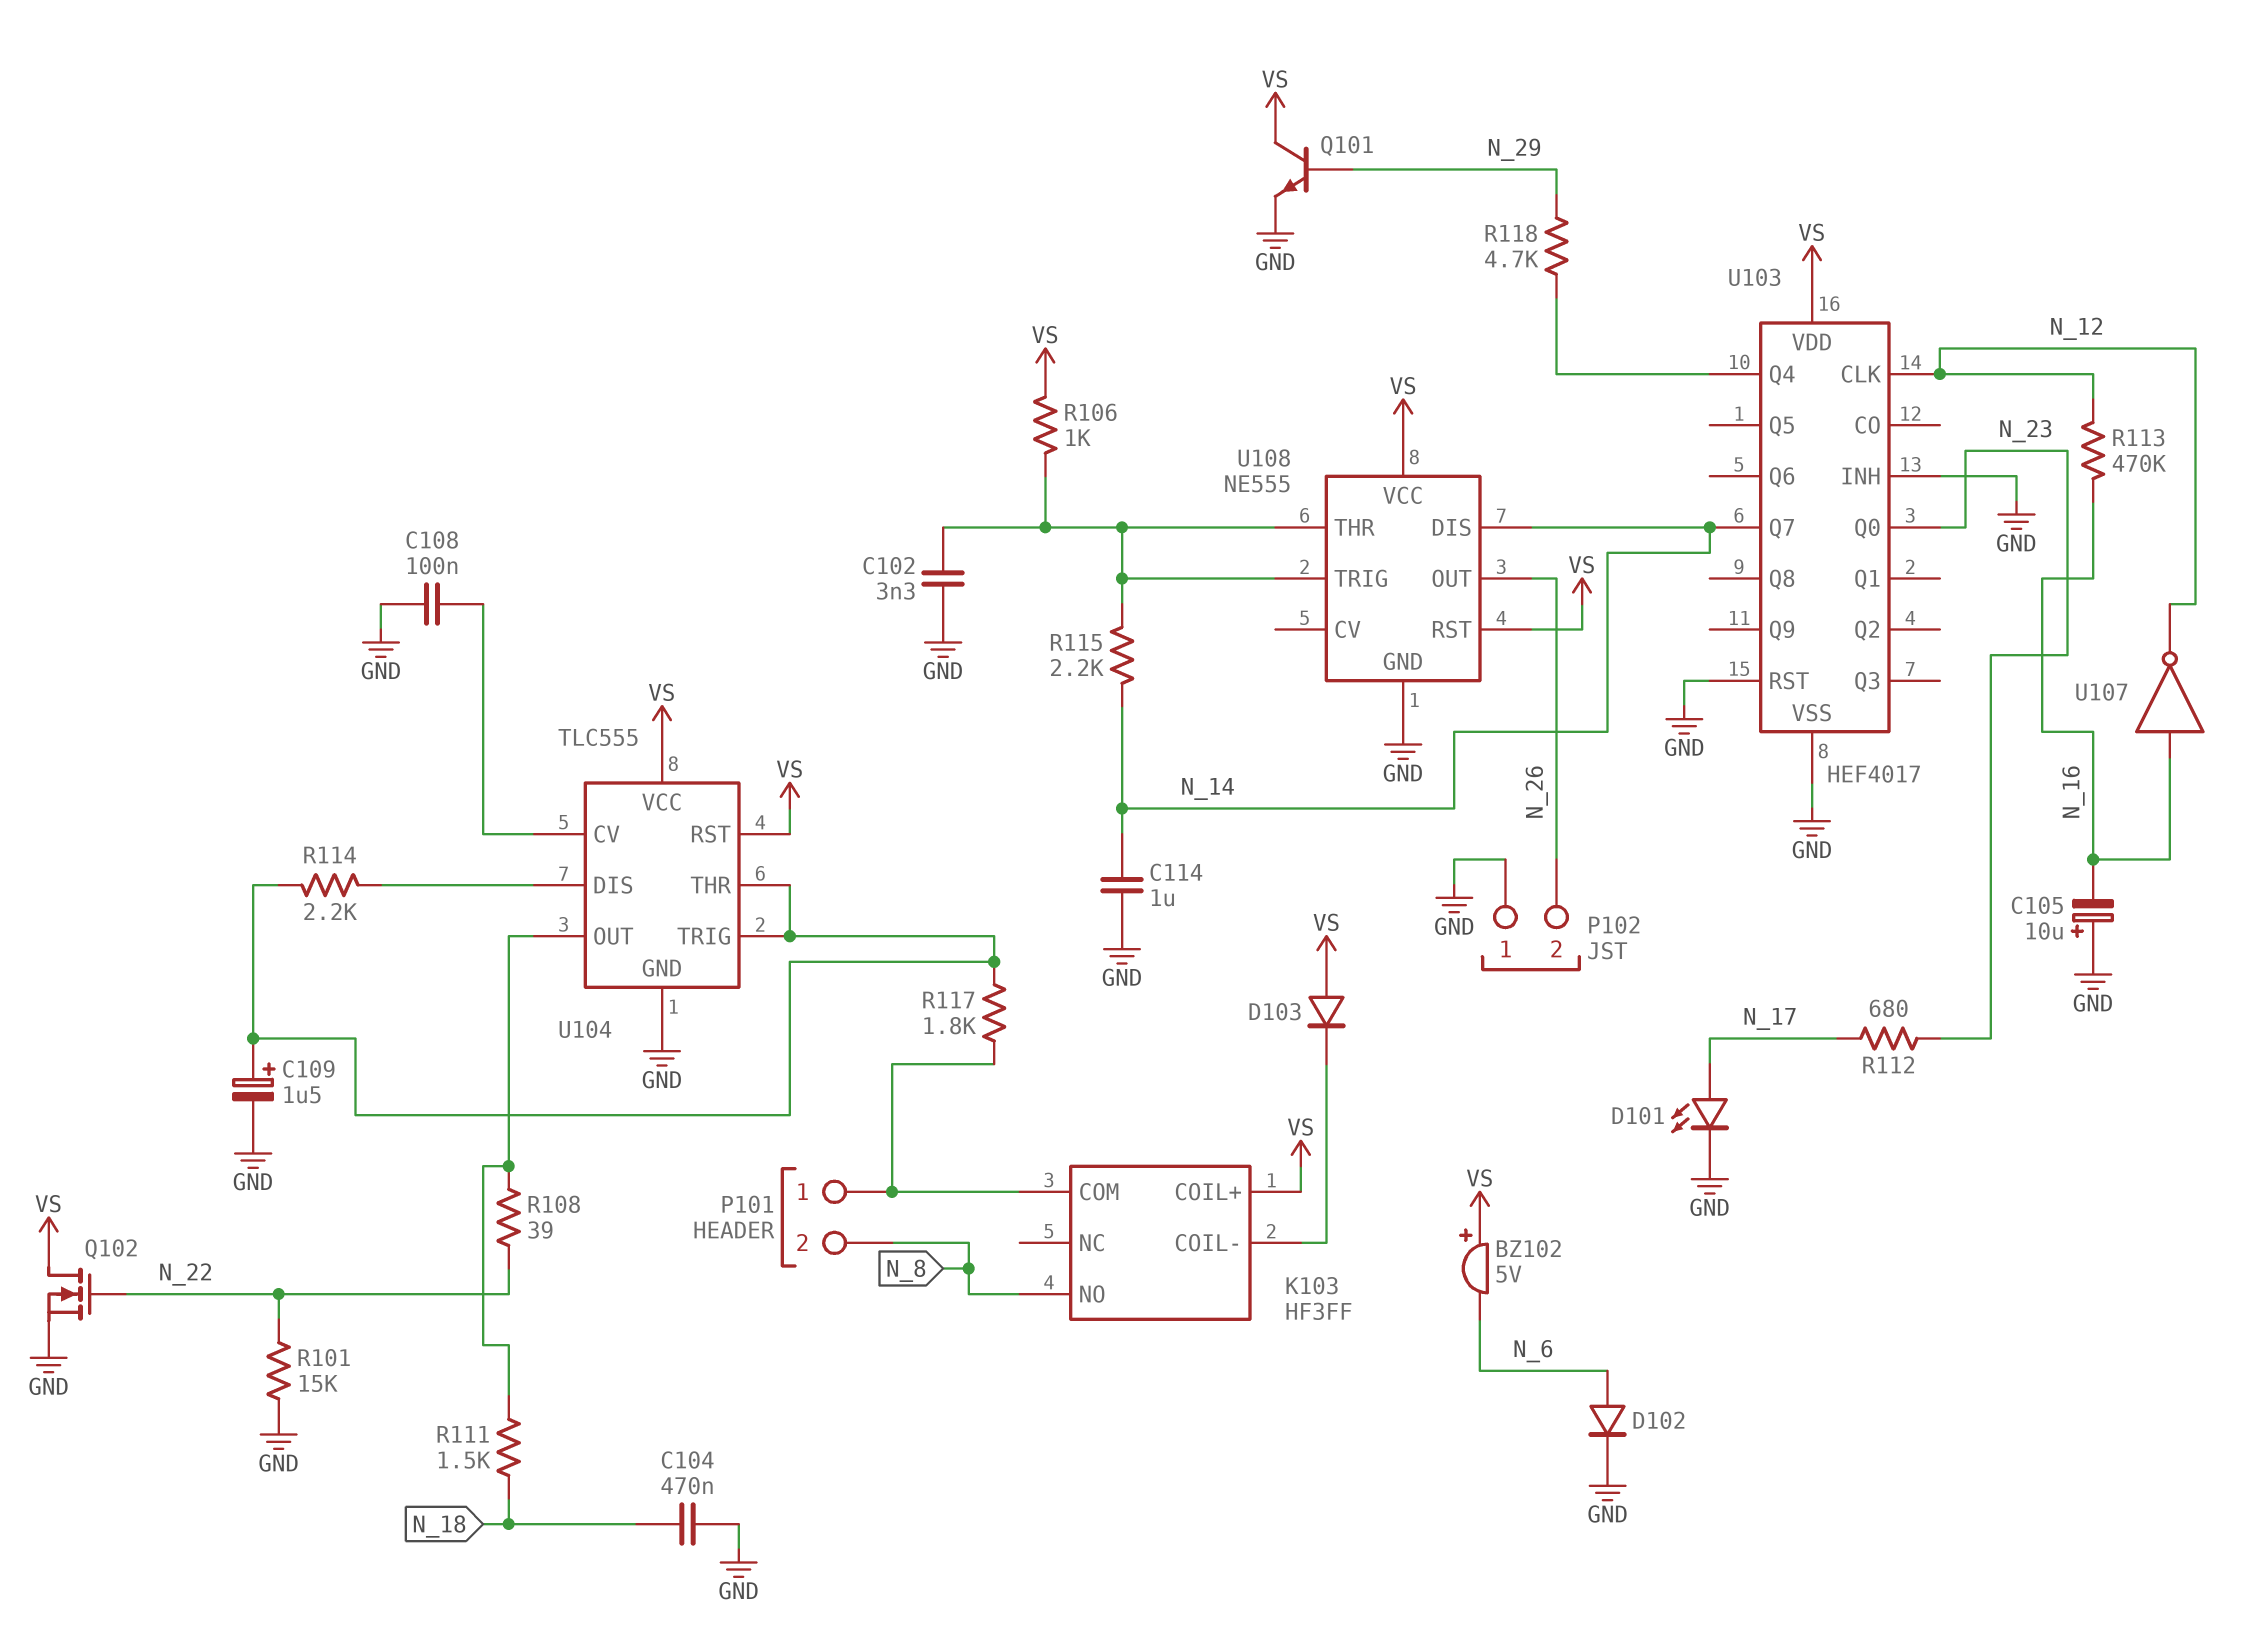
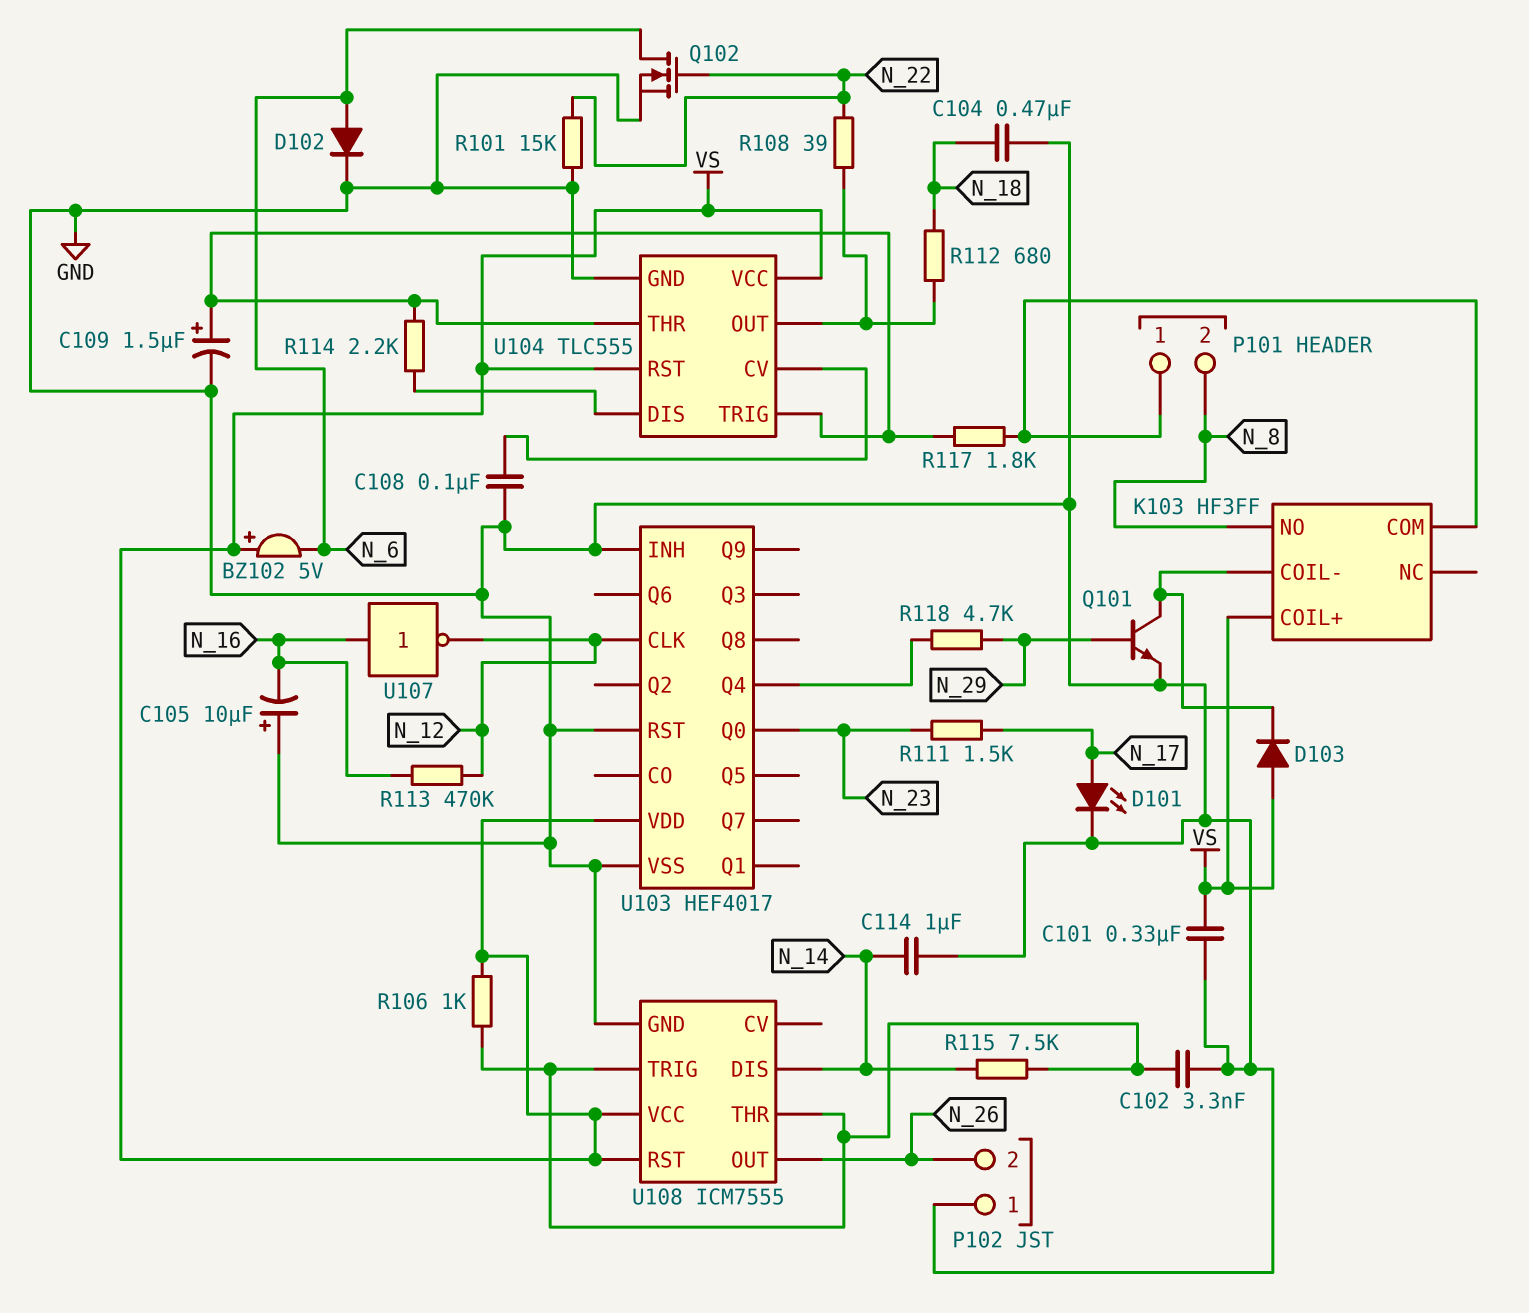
C101: none -> 330nF (GND, VS)
Q101: NPN (B N_29, C VS, E GND) -> NPN (B N_29, C K103/COIL-, E GND)
Q102: NMOS (G N_22, D VS, S GND) -> NMOS (G N_22, D N_6, S GND)
R111: 1.5k (N_18, U104/OUT) -> 1.5k (N_17, N_23)
R112: 680 (N_17, N_23) -> 680 (N_18, U104/OUT)
R115: 2.2k (N_14, U108/THR) -> 7.5k (N_14, U108/THR)
U103 pin Q7: N_14 -> none
U108: NE555 -> ICM7555

